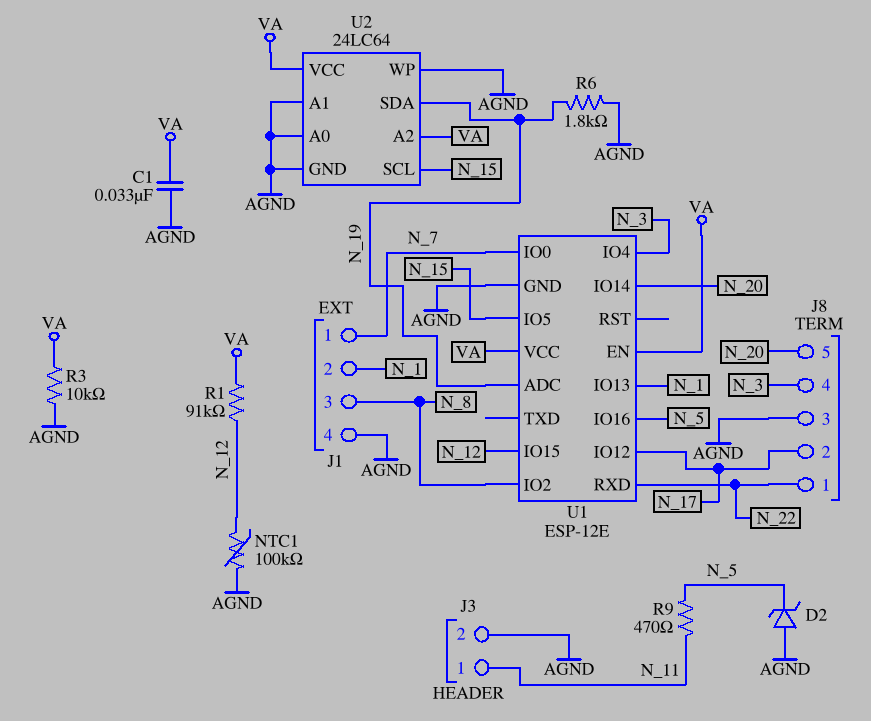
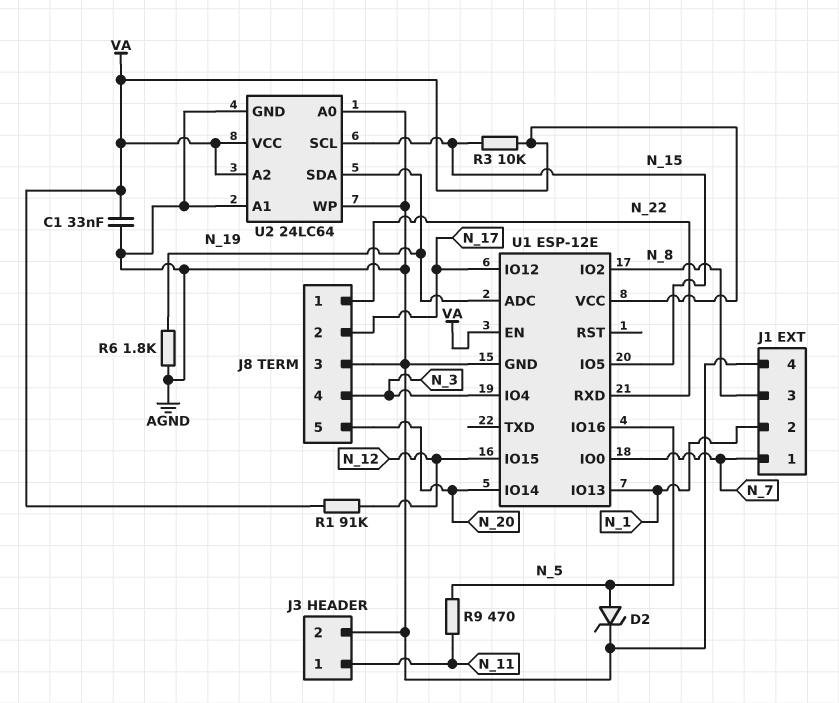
D2: zener (A AGND, K N_5) -> zener (A N_5, K AGND)
NTC1: 100k (AGND, N_12) -> none
R3: 10k (AGND, VA) -> 10k (N_15, VA)

